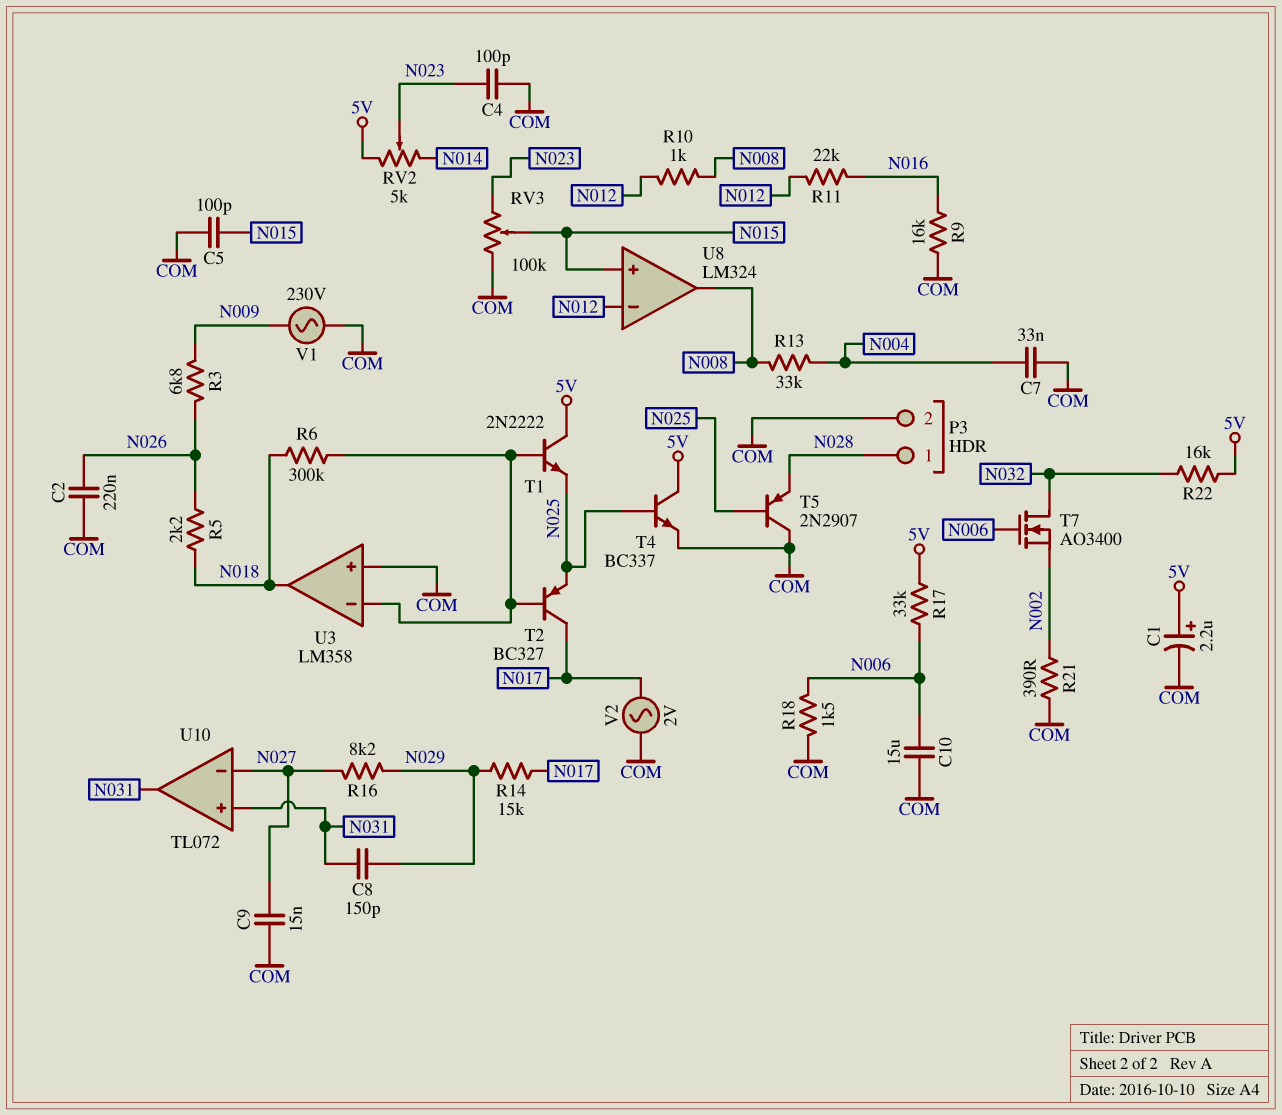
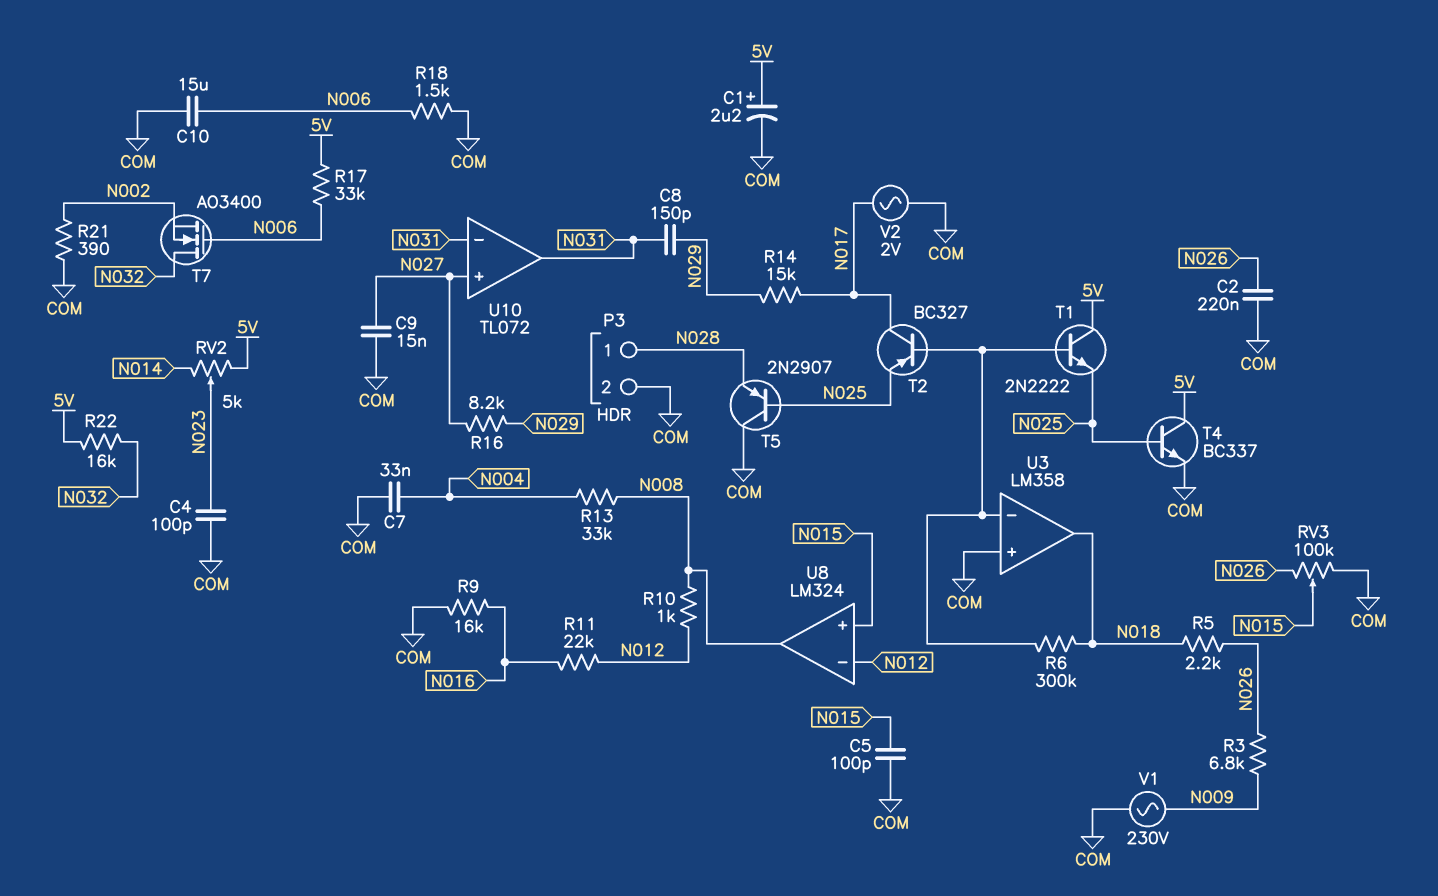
RV3: 100k (COM, N023, wiper N015) -> 100k (COM, N026, wiper N015)
U10 pin in+: N031 -> N027
U10 pin in-: N027 -> N031

